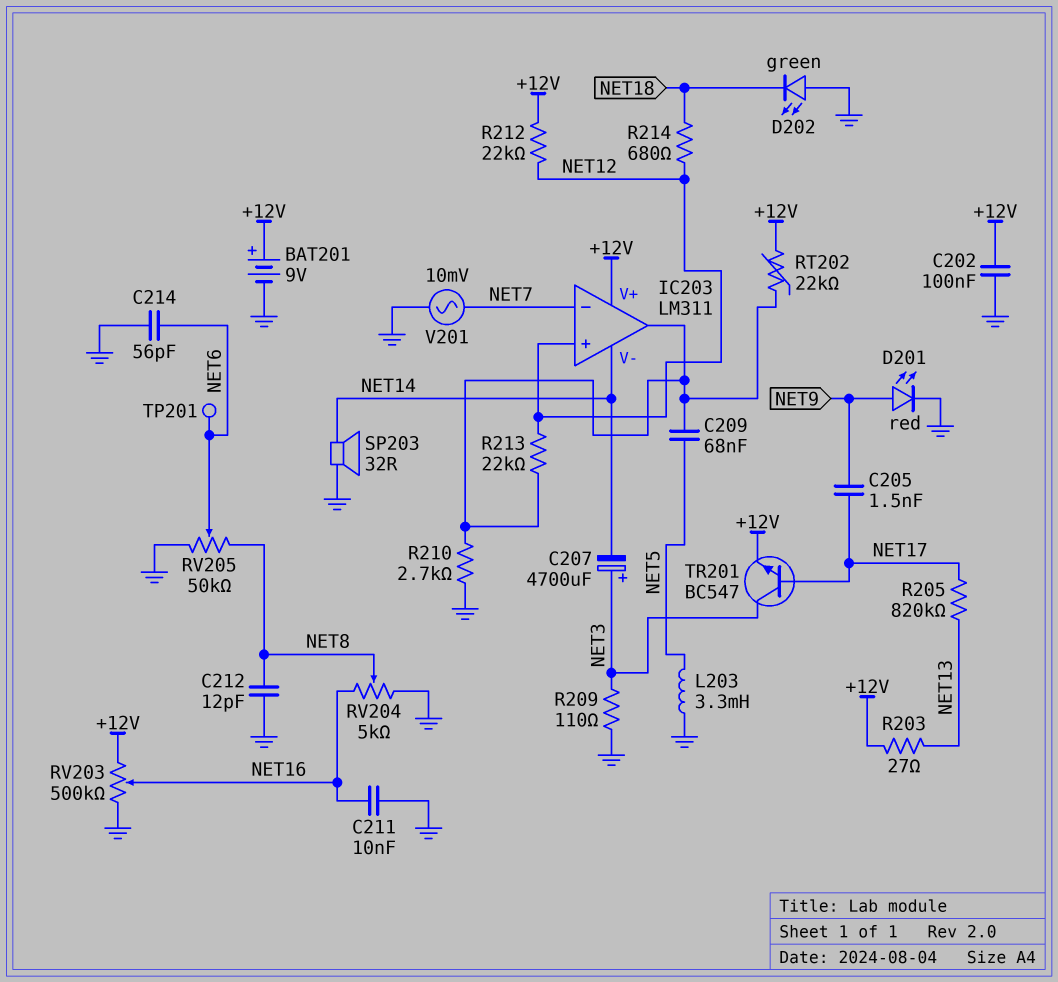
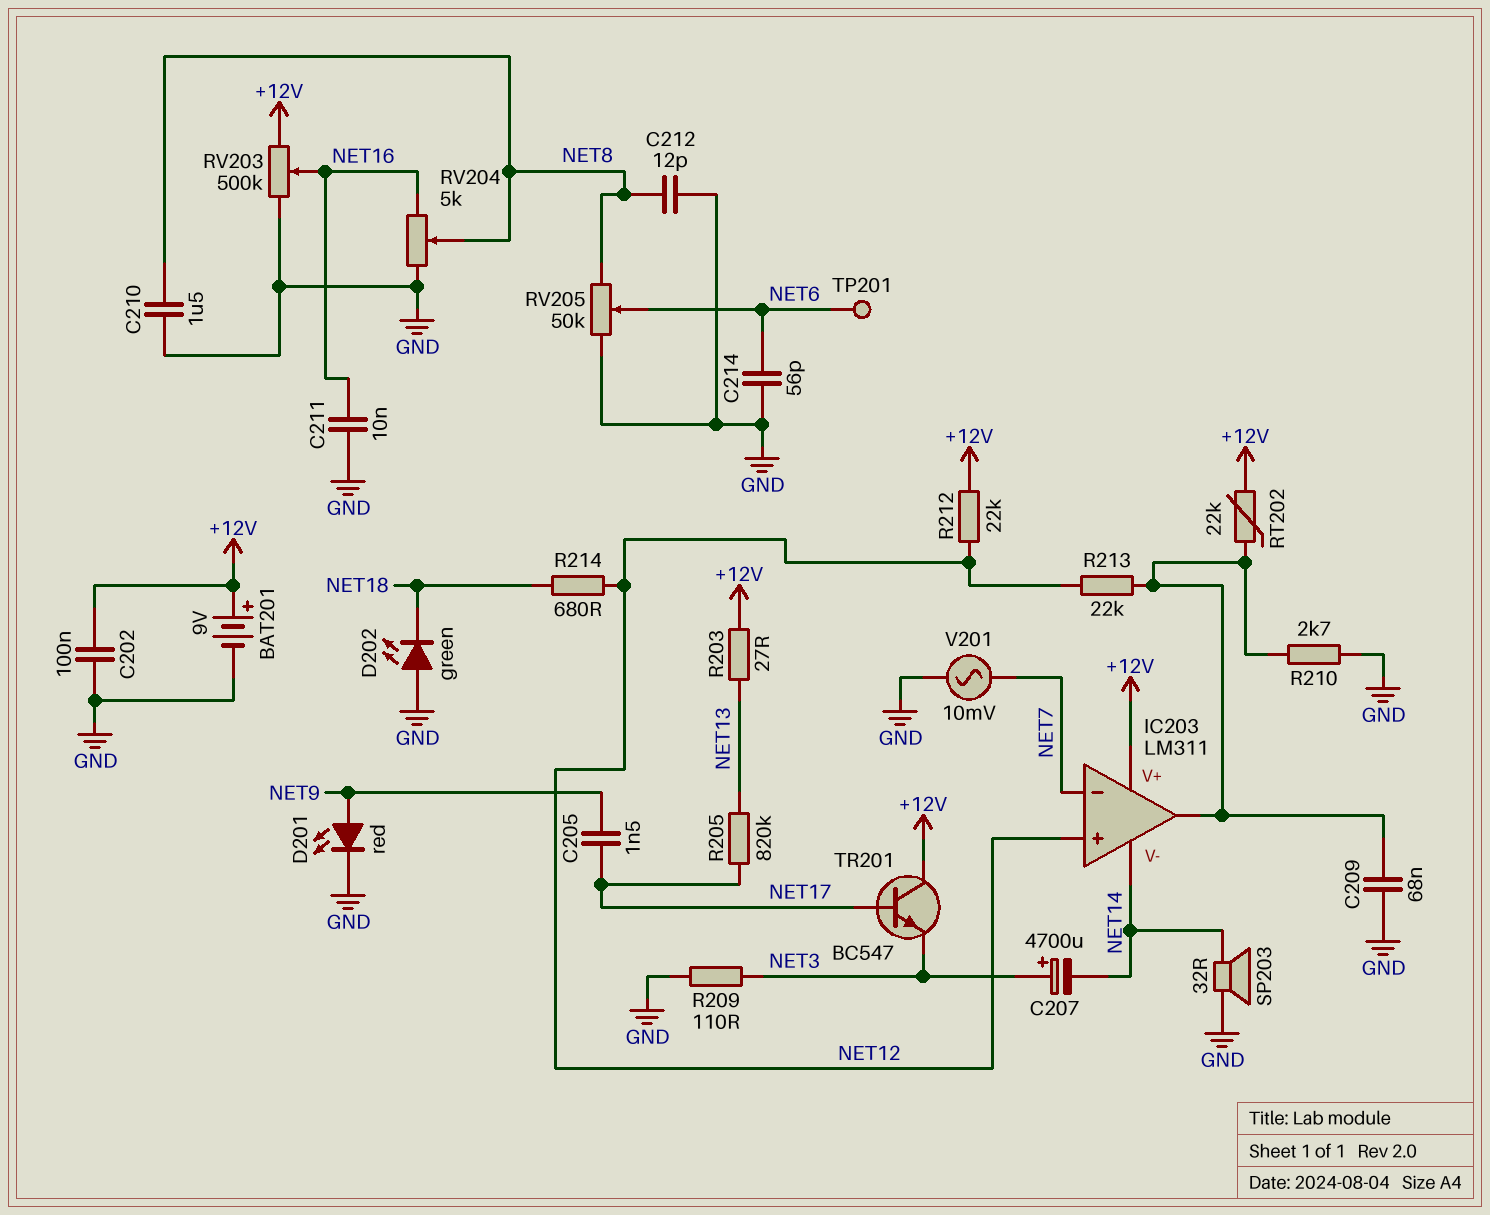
C209: 68nF (IC203/out, NET5) -> 68nF (GND, IC203/out)
C210: none -> 1.5uF (GND, NET8)
L203: 3.3mH (GND, NET5) -> none
TR201: NPN BC547 (B NET17, C NET3, E +12V) -> NPN BC547 (B NET17, C +12V, E NET3)

